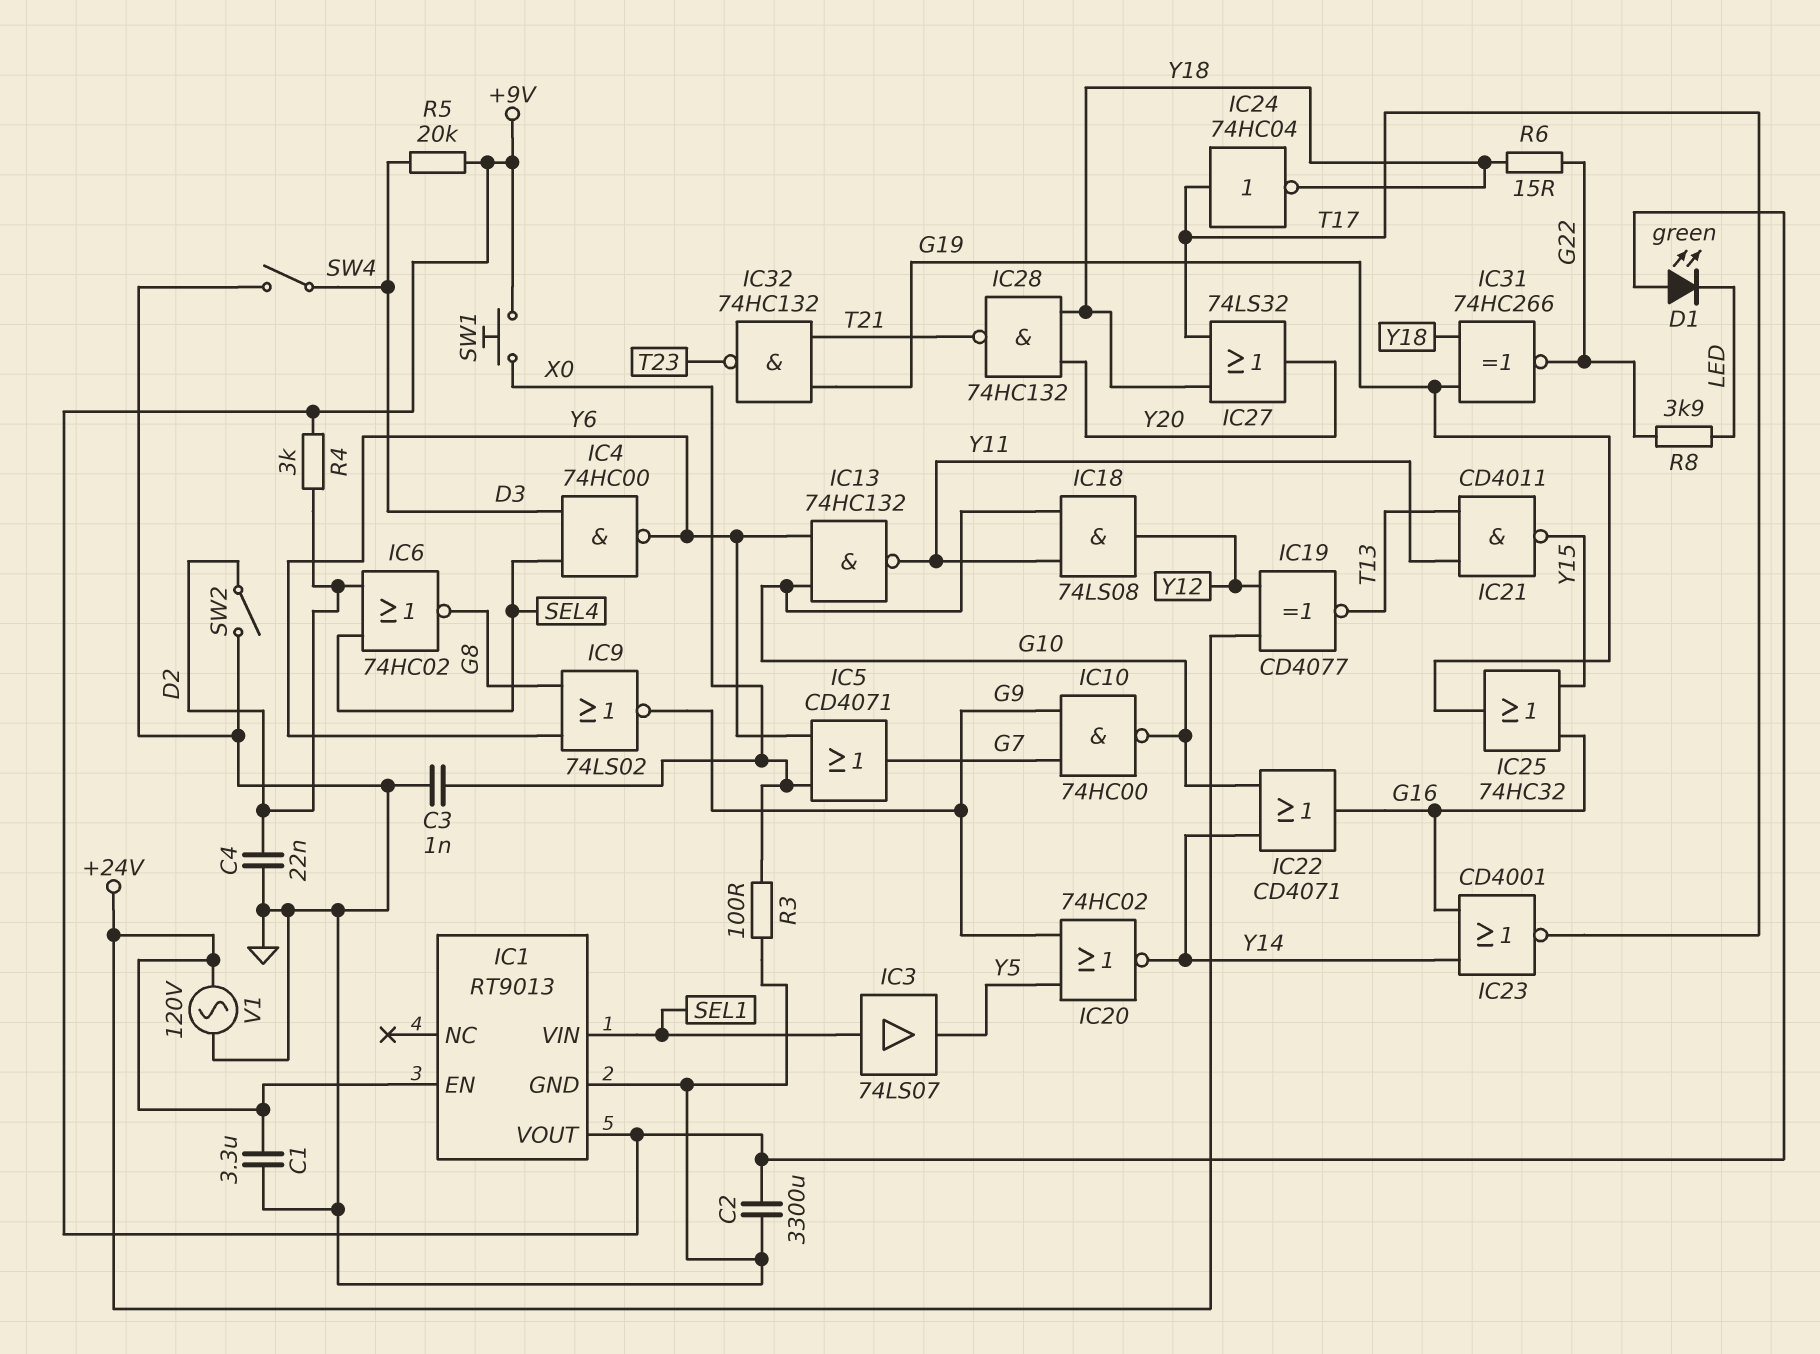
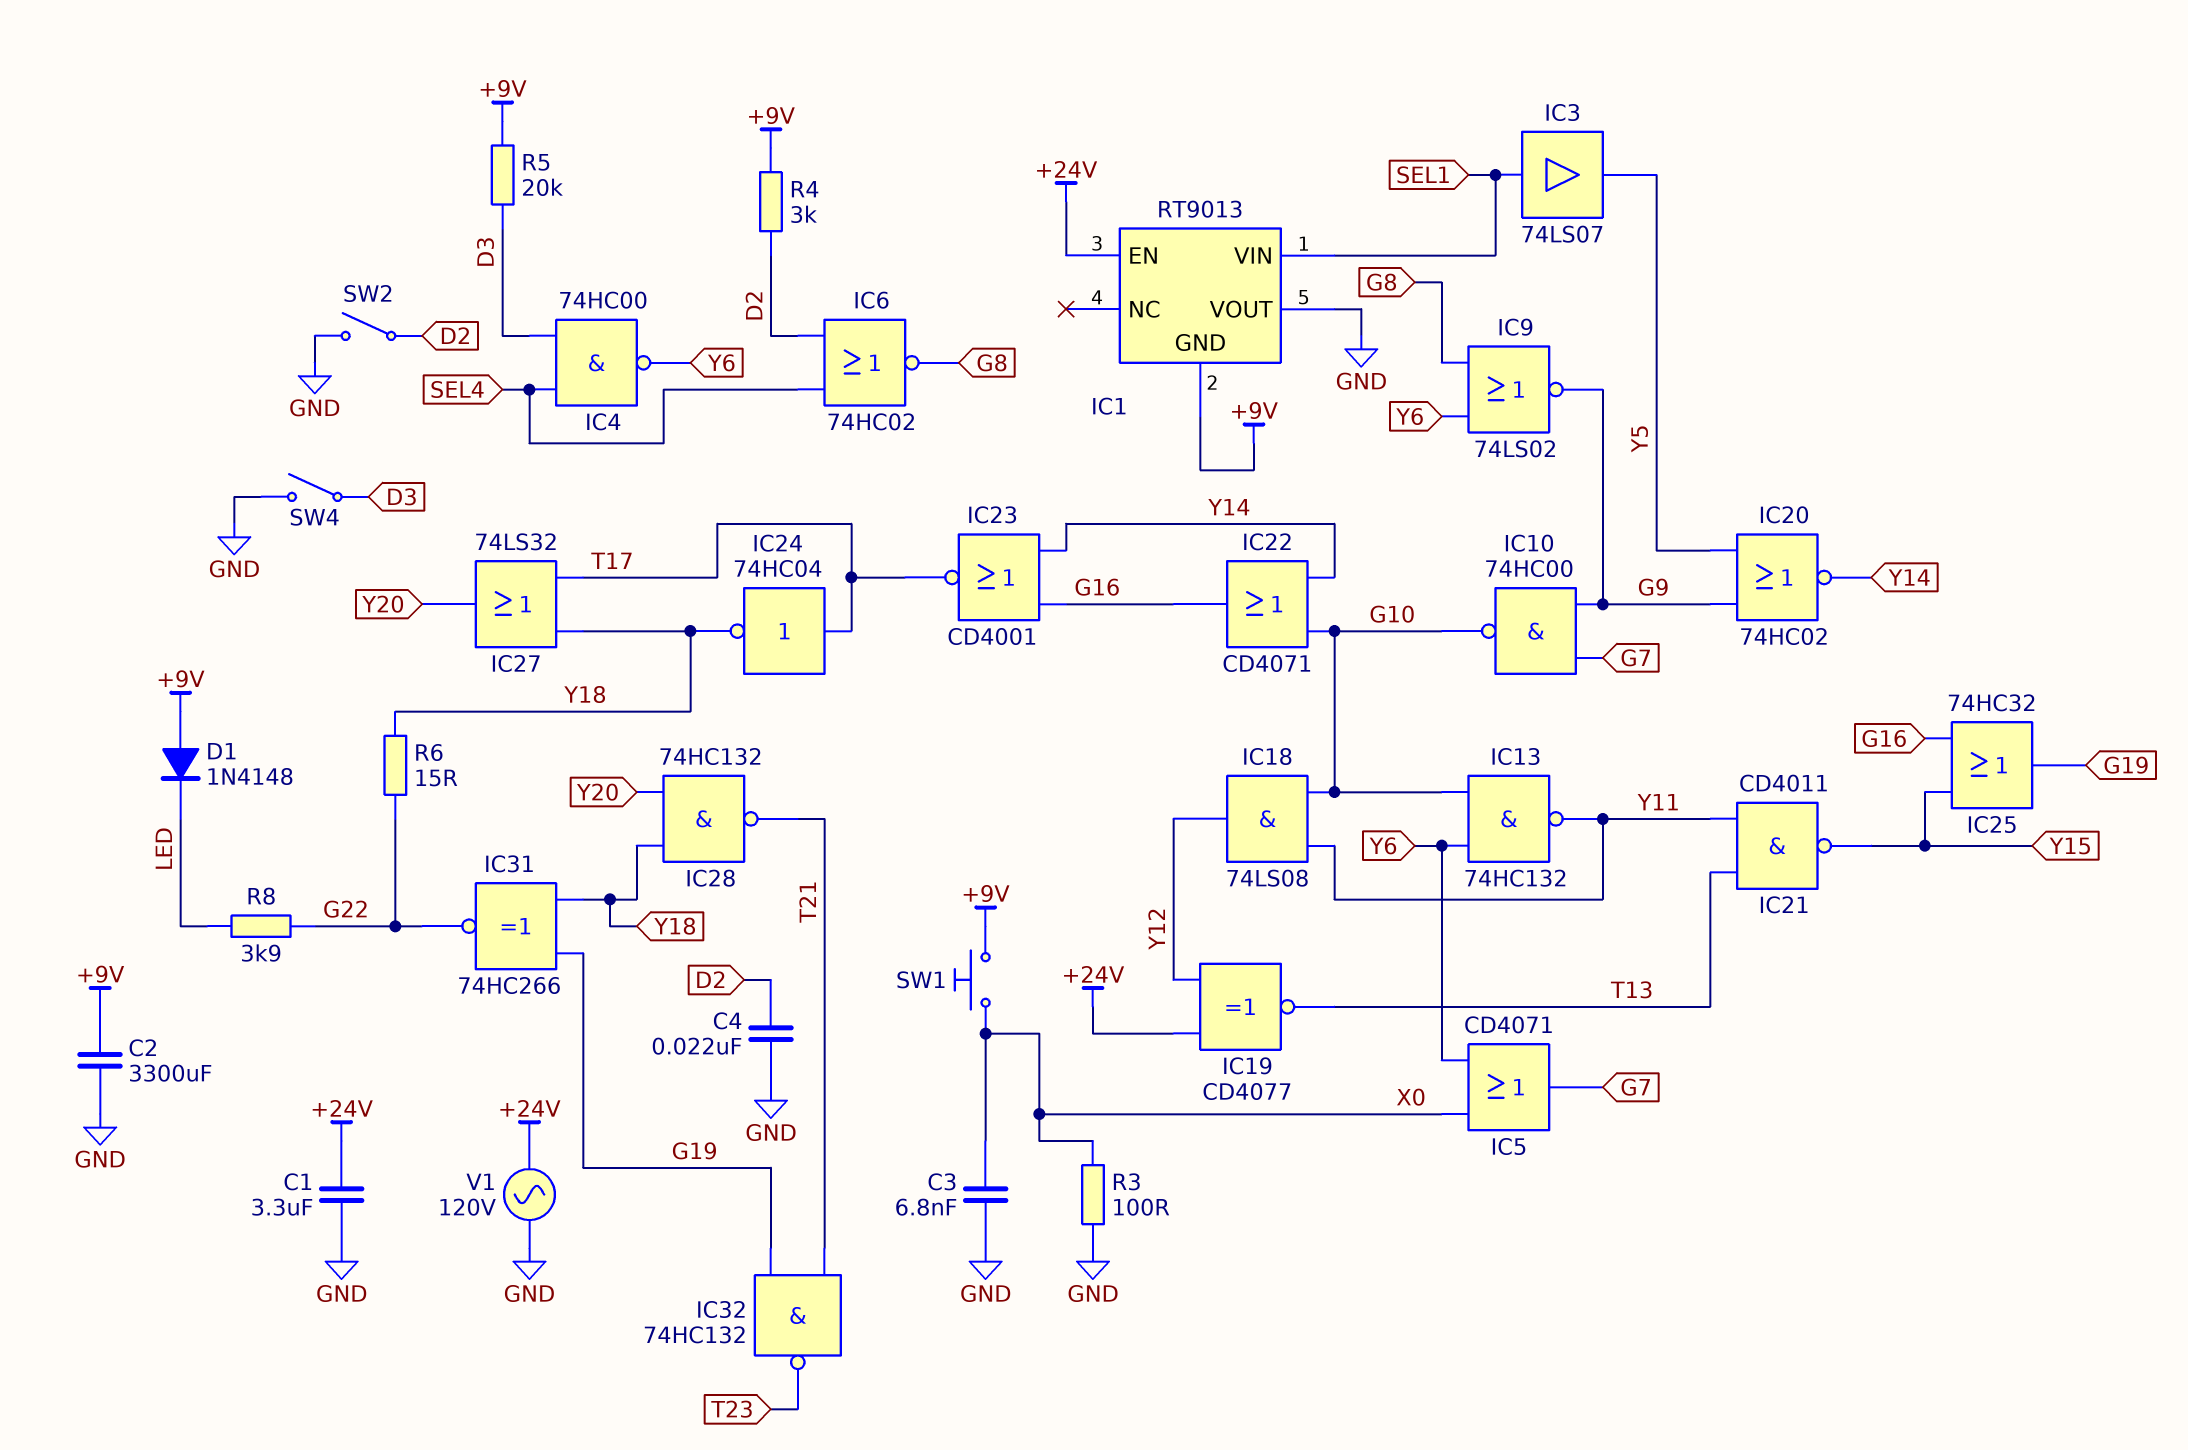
C3: 1nF (GND, X0) -> 6.8nF (GND, X0)
D1: LED green (A +9V, K LED) -> diode 1N4148 (A +9V, K LED)
IC1 pin GND: GND -> +9V
IC1 pin VOUT: +9V -> GND

